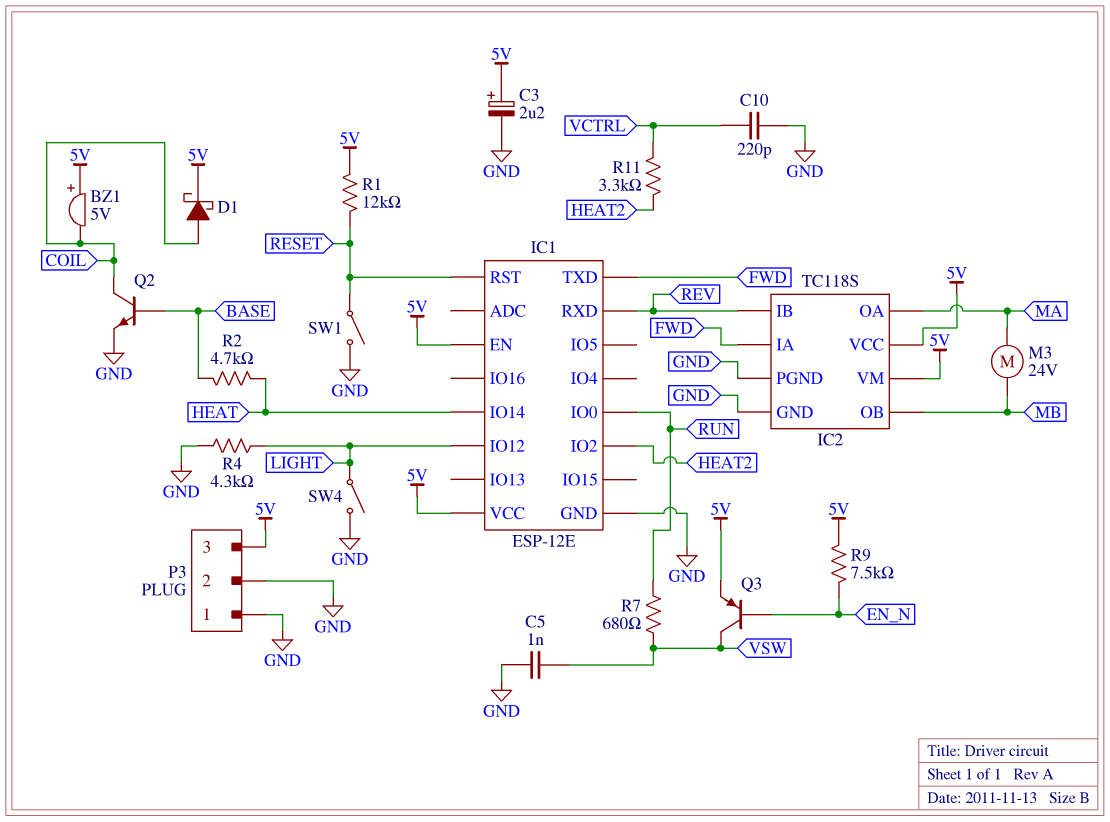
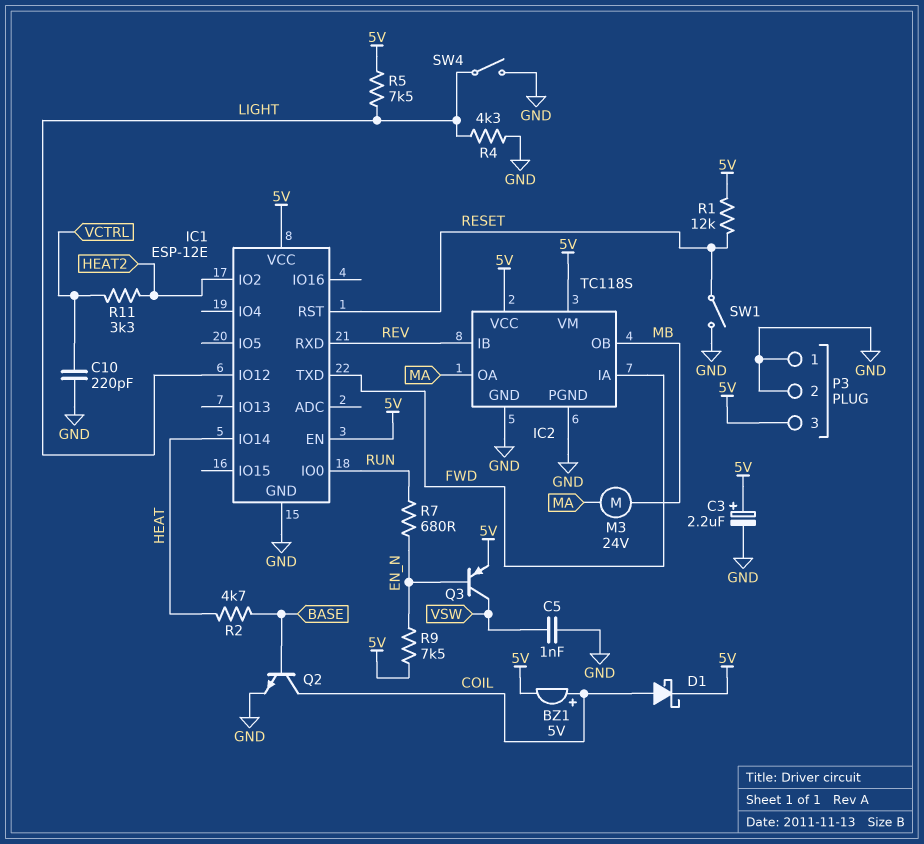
BZ1: buzzer 5V (plus 5V, minus COIL) -> buzzer 5V (plus COIL, minus 5V)
R5: none -> 7.5k (5V, LIGHT)
R7: 680 (RUN, VSW) -> 680 (EN_N, RUN)

